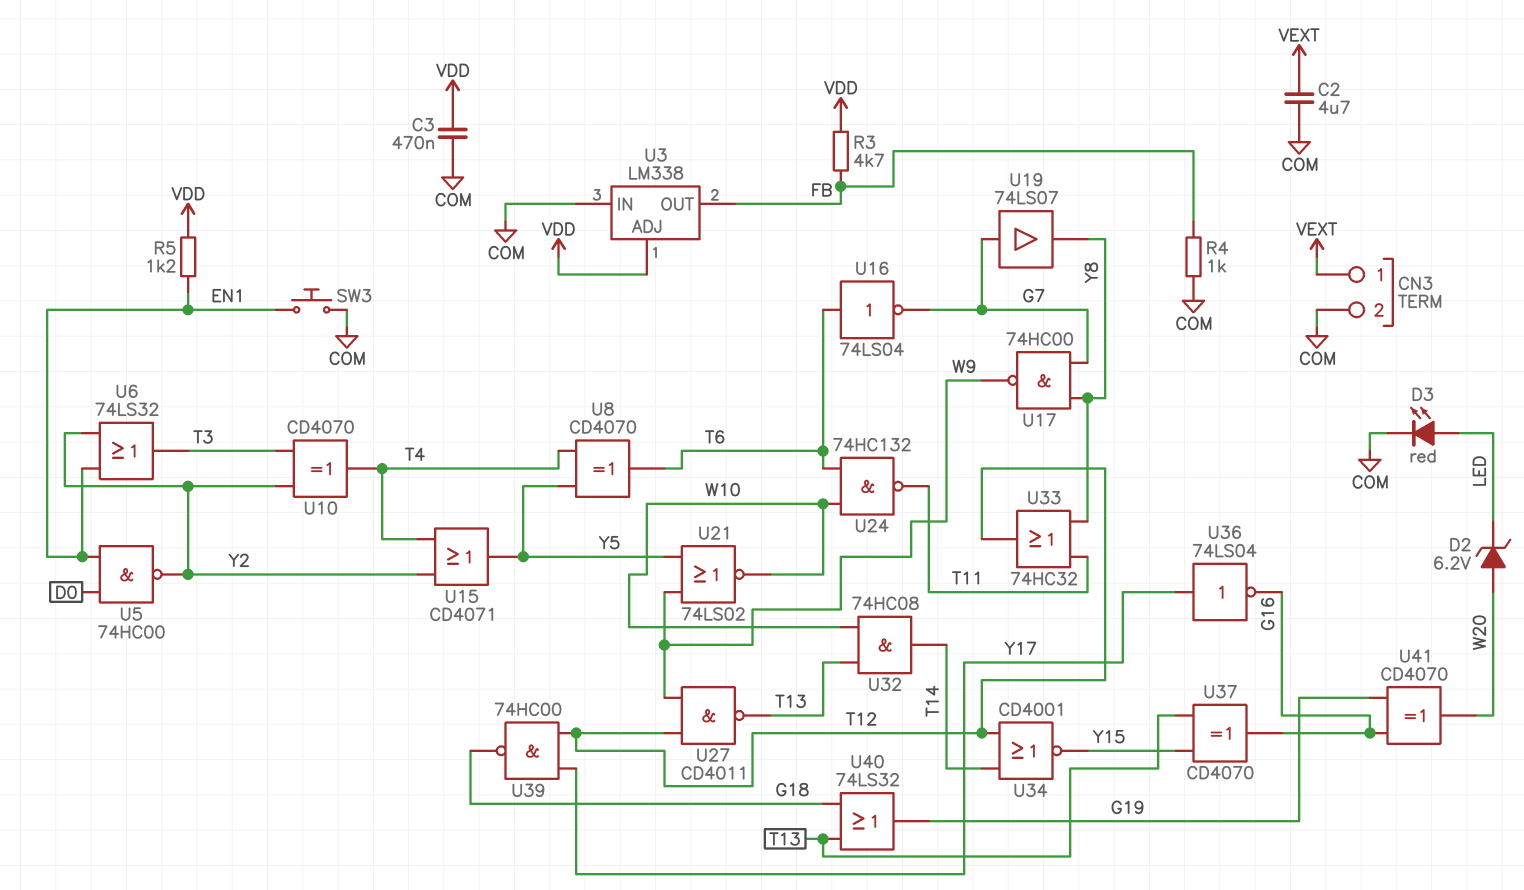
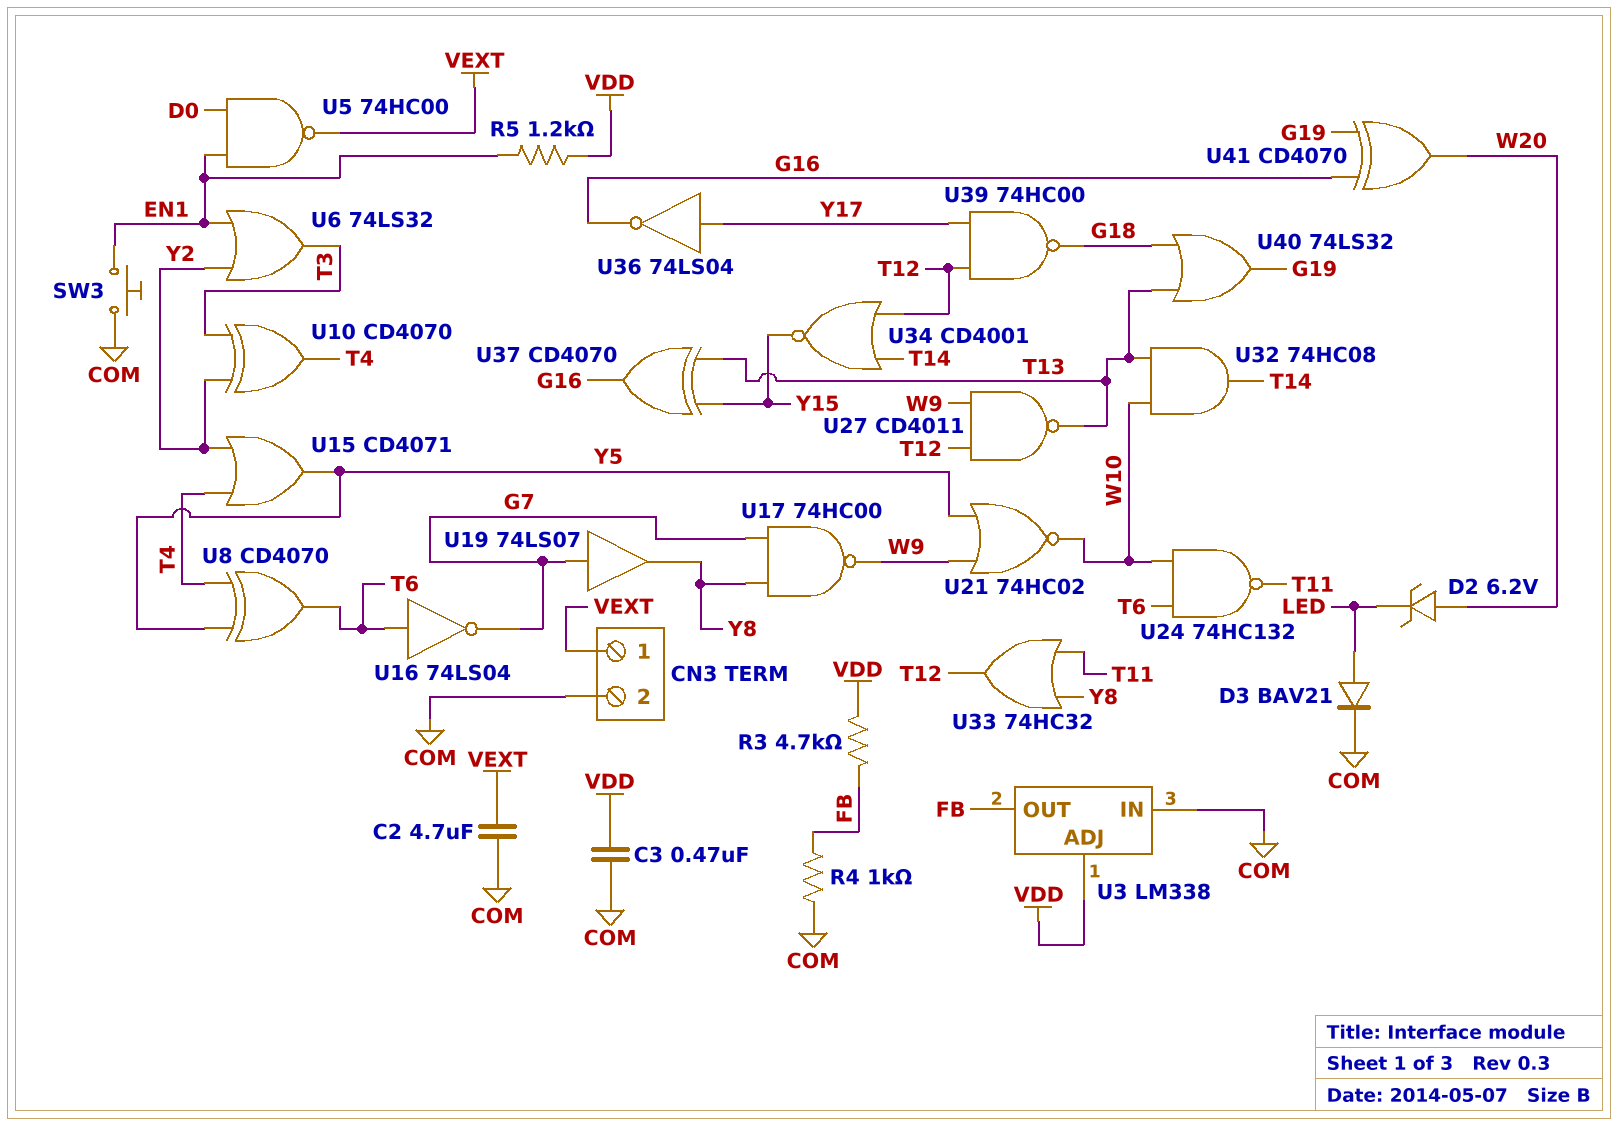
D3: LED red (A LED, K COM) -> diode BAV21 (A LED, K COM)
U5: NAND 74HC00 (in D0, in EN1, out Y2) -> NAND 74HC00 (in D0, in EN1, out VEXT)
U21: NOR 74LS02 (in W9, in Y5, out W10) -> NOR 74HC02 (in W9, in Y5, out W10)

